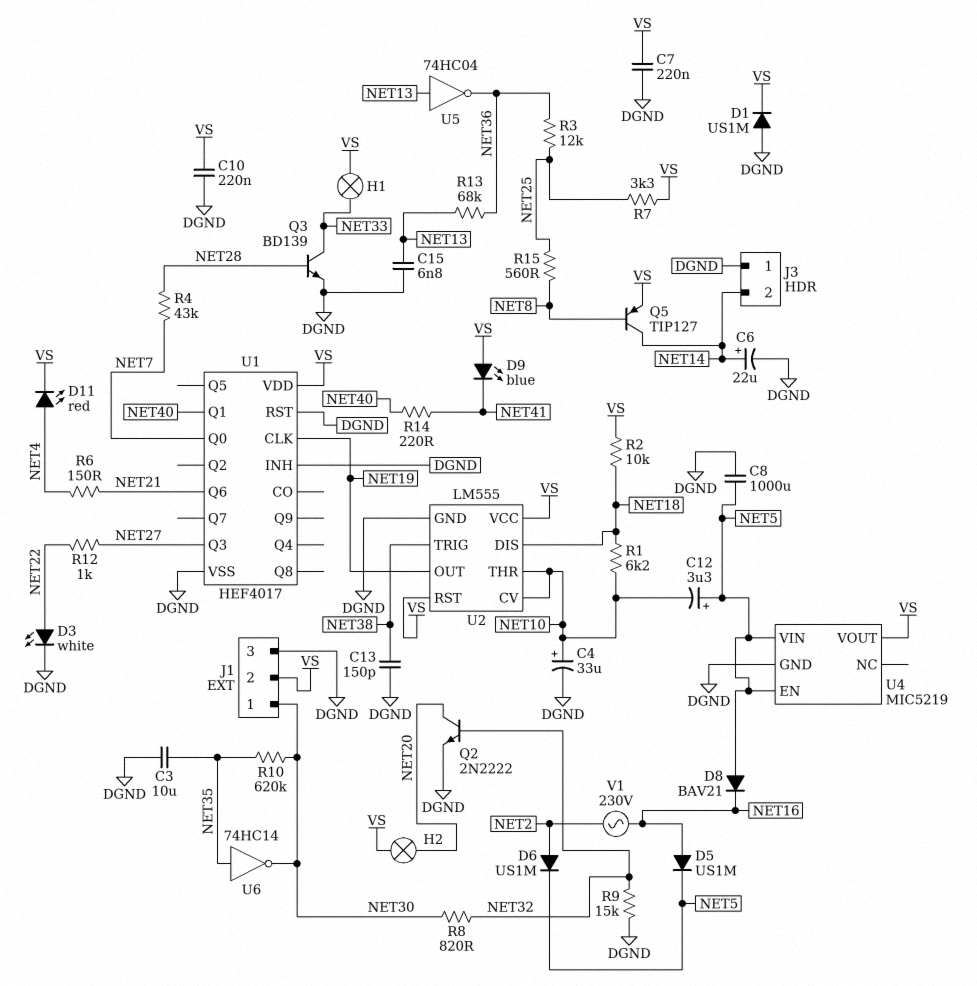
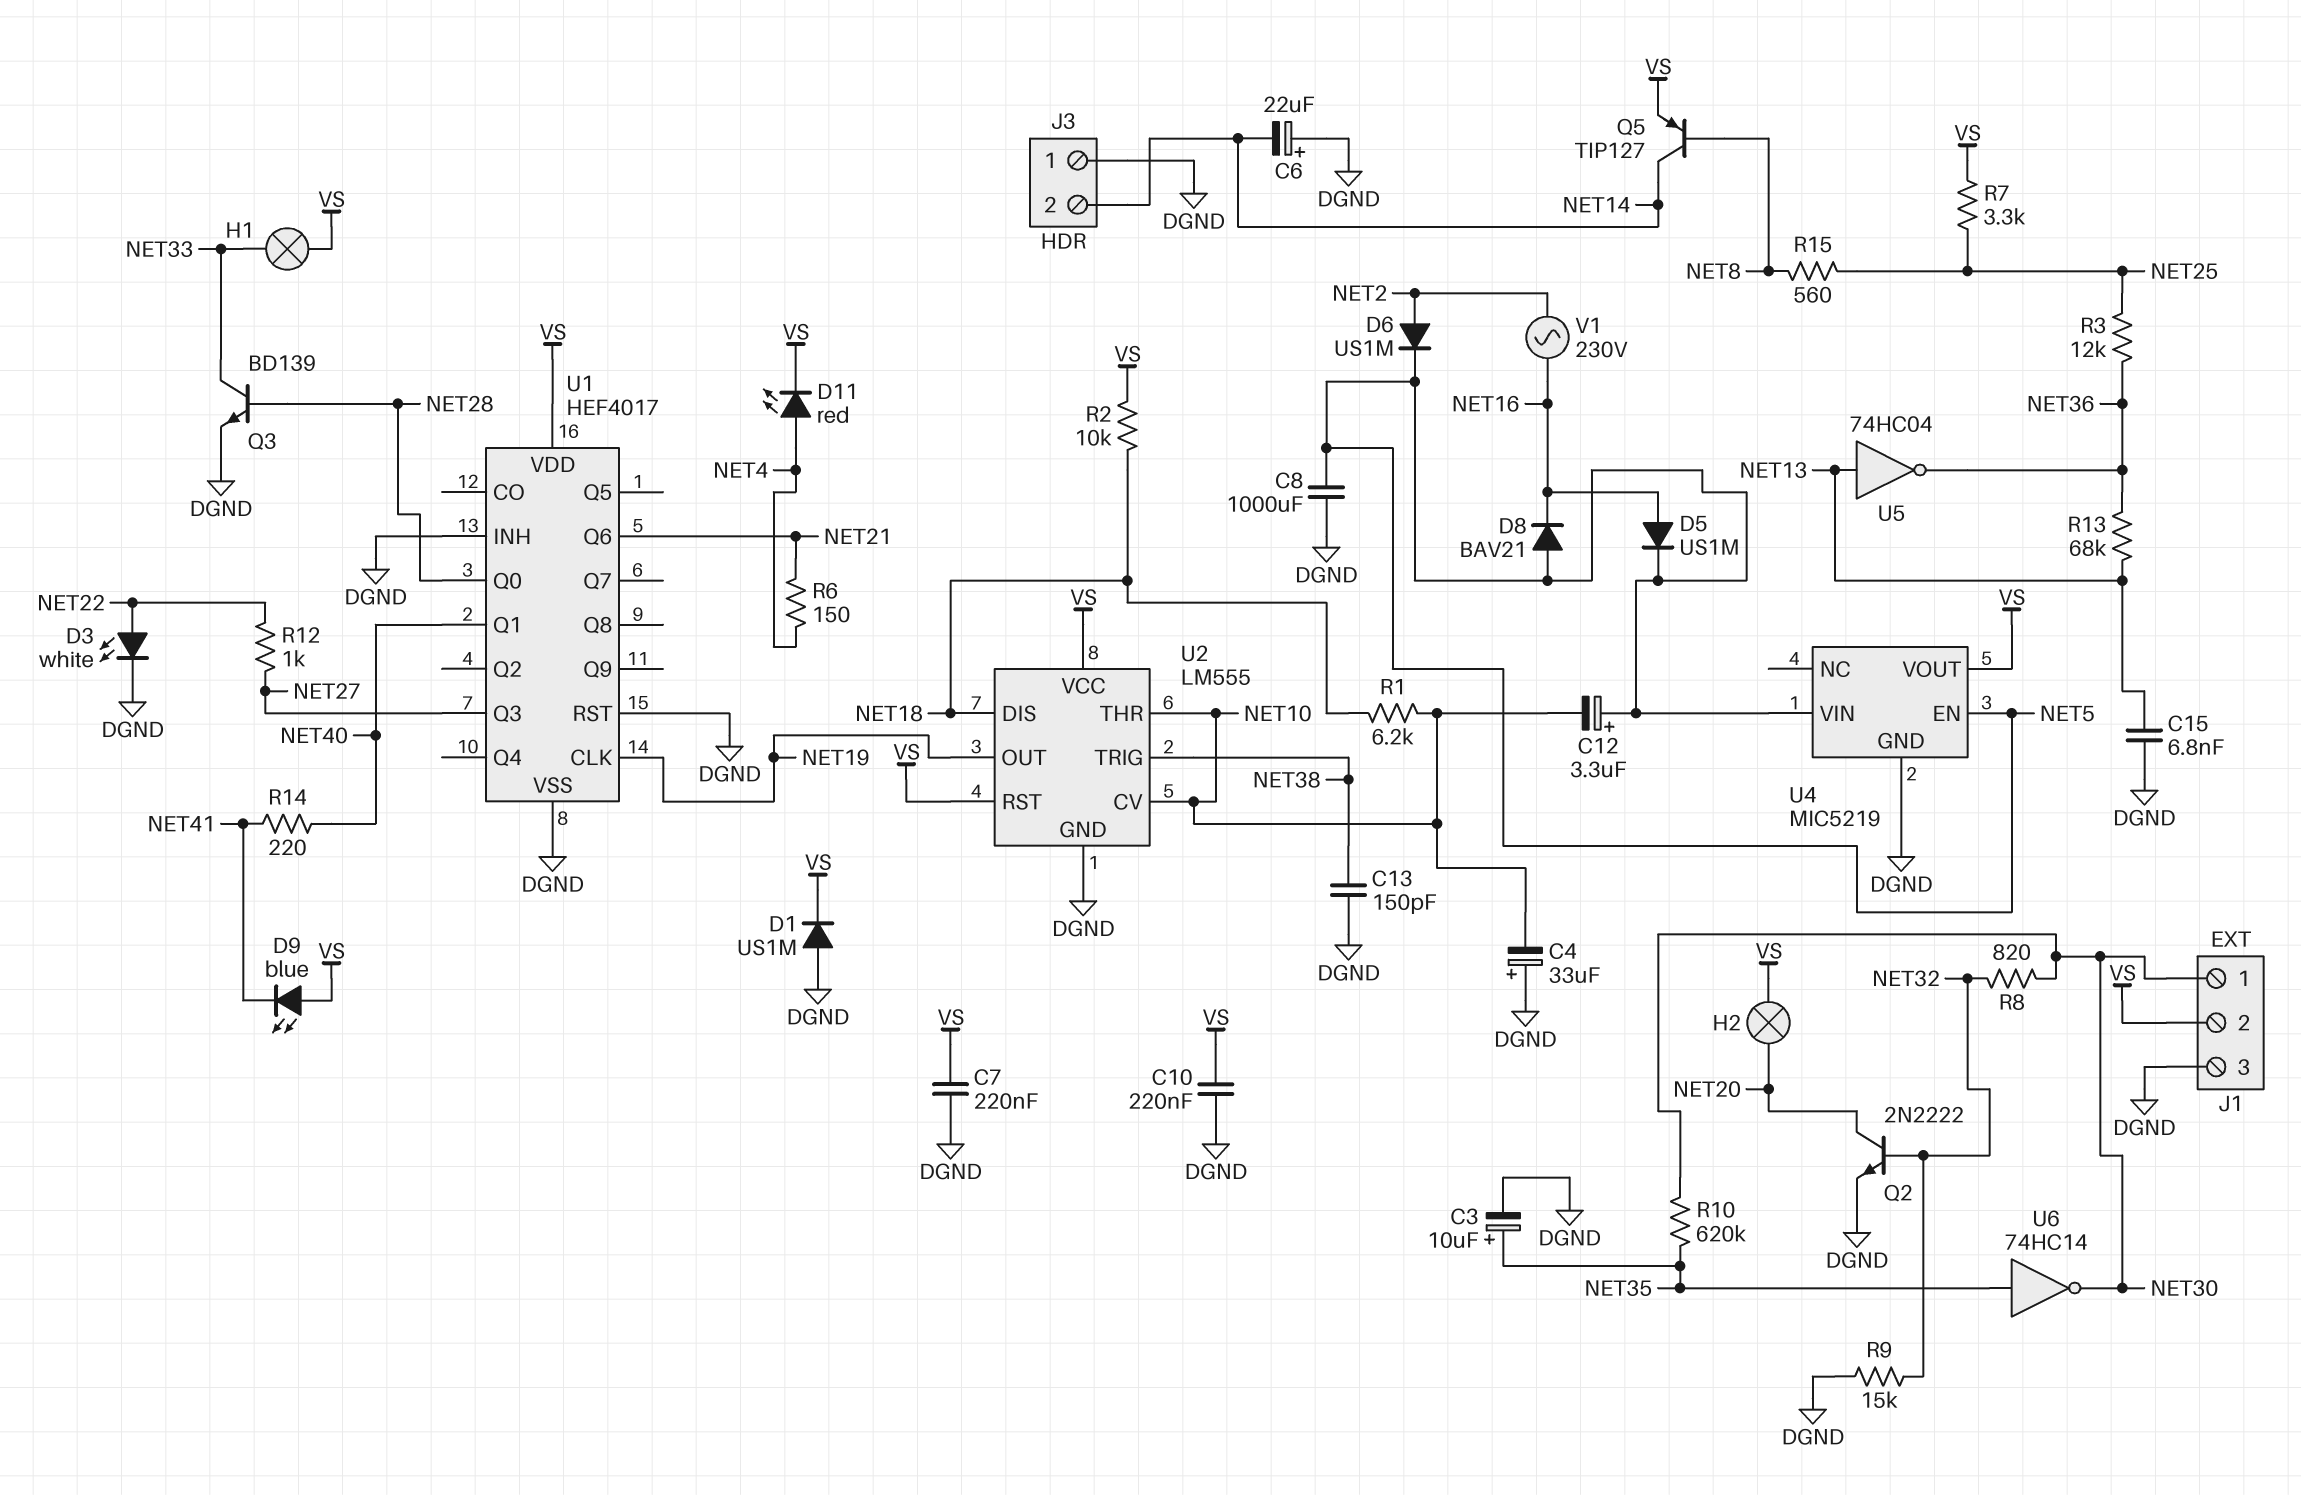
C3: 10uF (DGND, NET35) -> 10uF (plus NET35, minus DGND)
C4: 33uF (plus NET10, minus DGND) -> 33uF (plus DGND, minus NET10)
C6: 22uF (plus NET14, minus DGND) -> 22uF (plus DGND, minus NET14)
R4: 43k (NET7, NET28) -> none
U1 pin Q0: NET7 -> NET28

